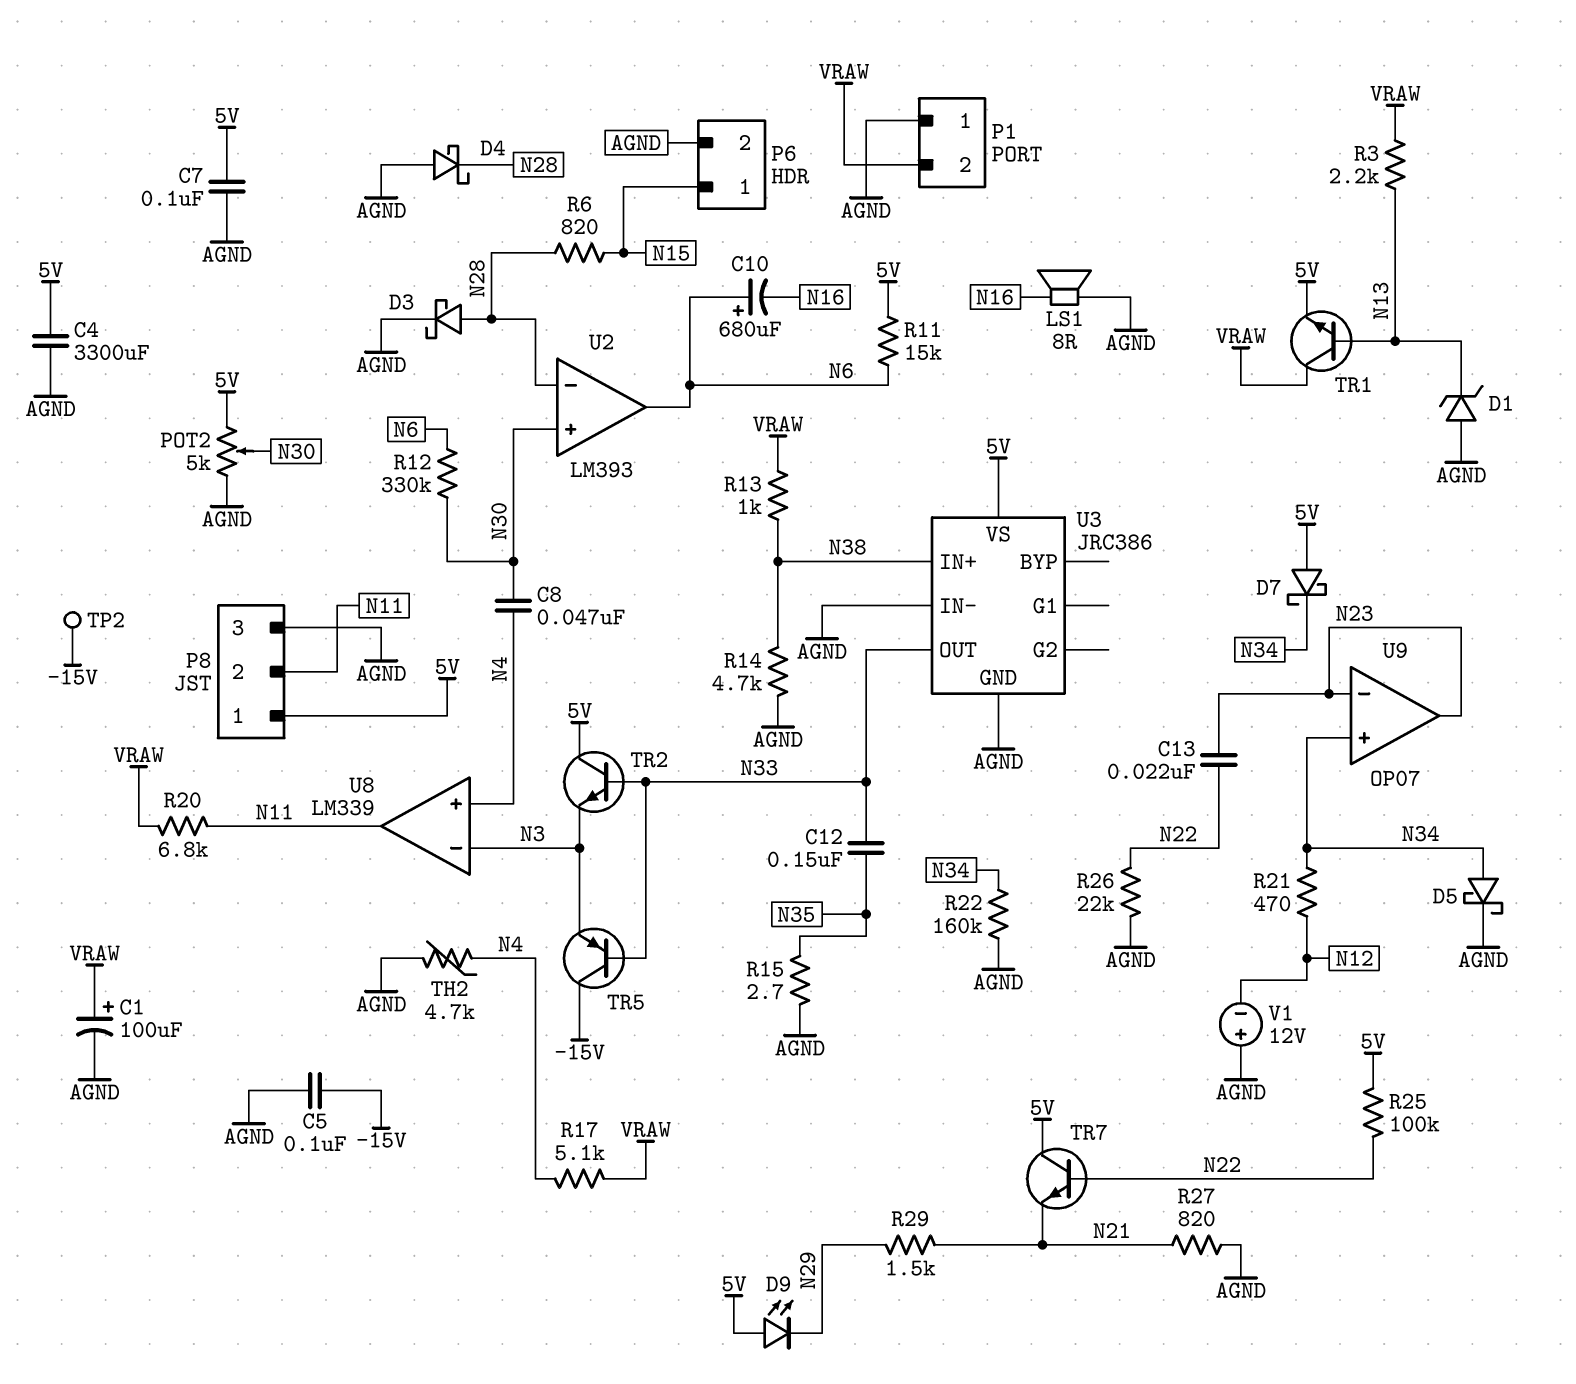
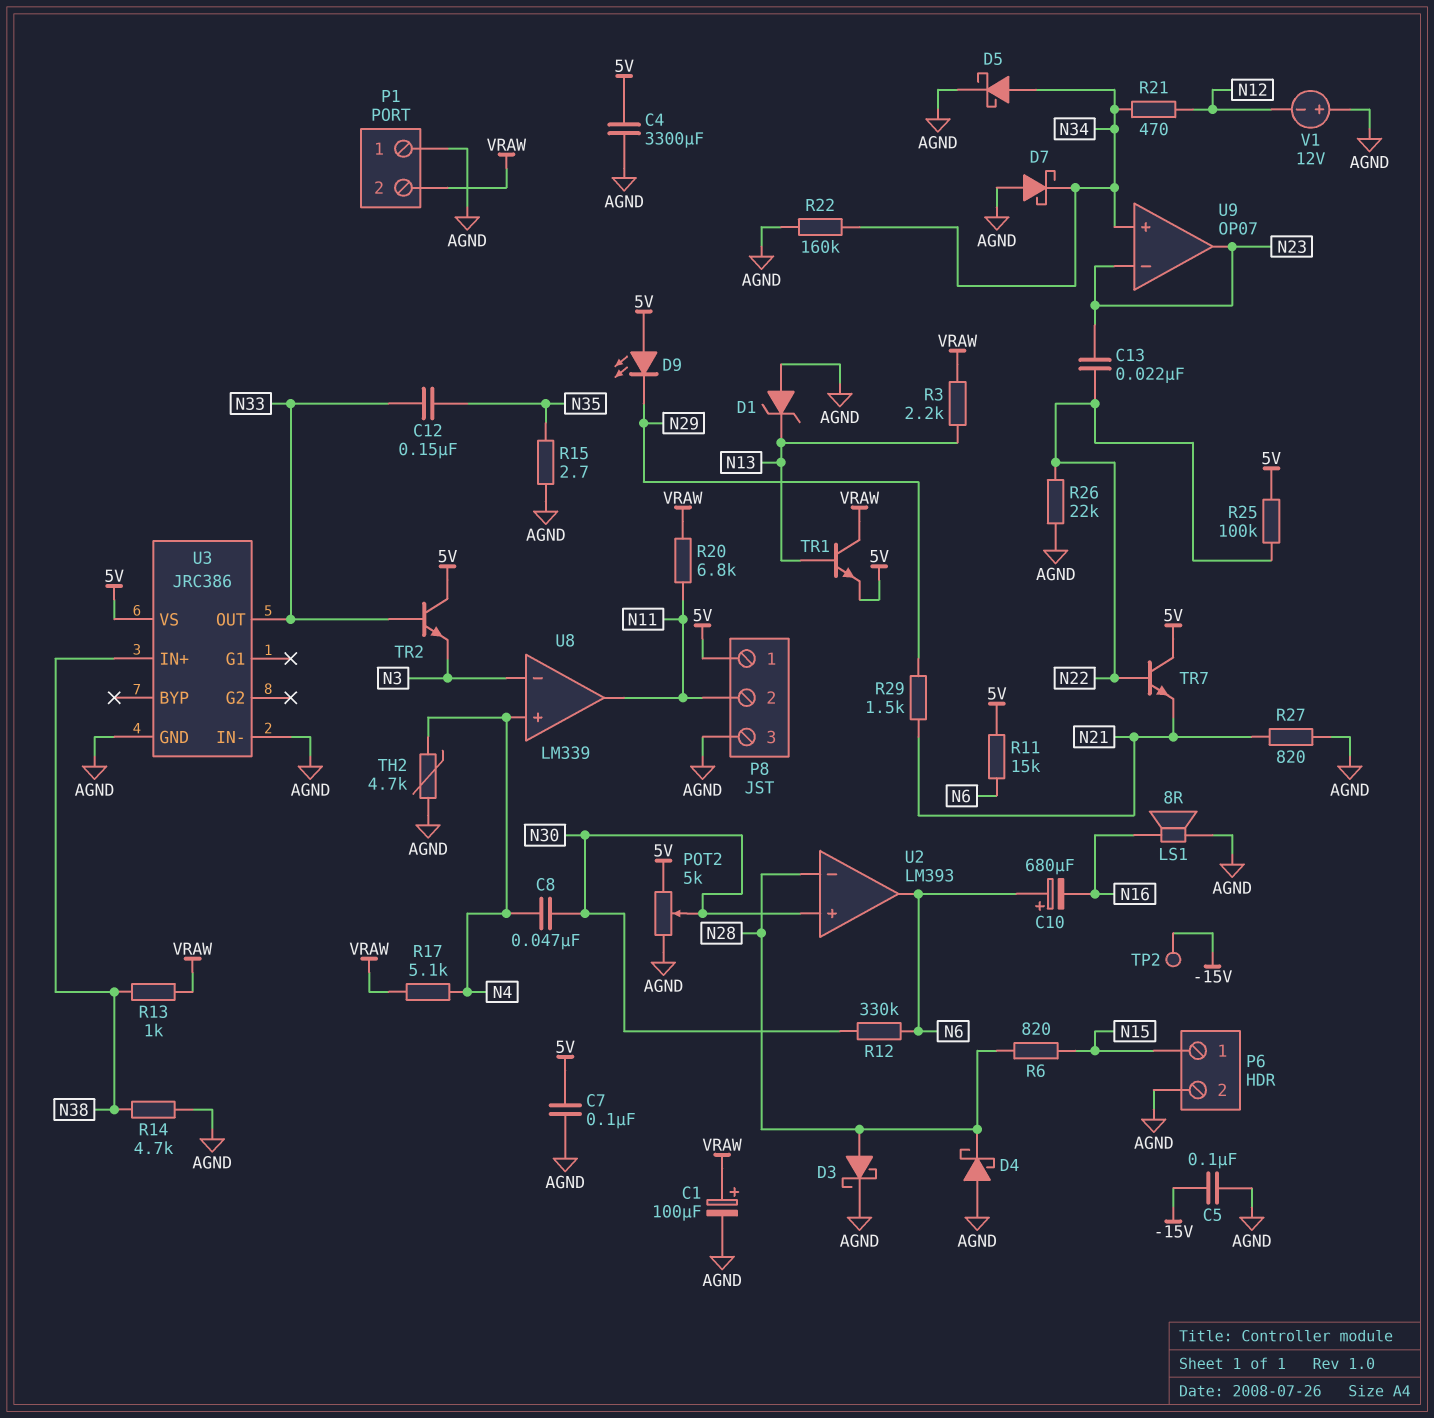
D7: schottky (A 5V, K N34) -> schottky (A AGND, K N34)
TR5: PNP (B N33, C -15V, E N3) -> none

